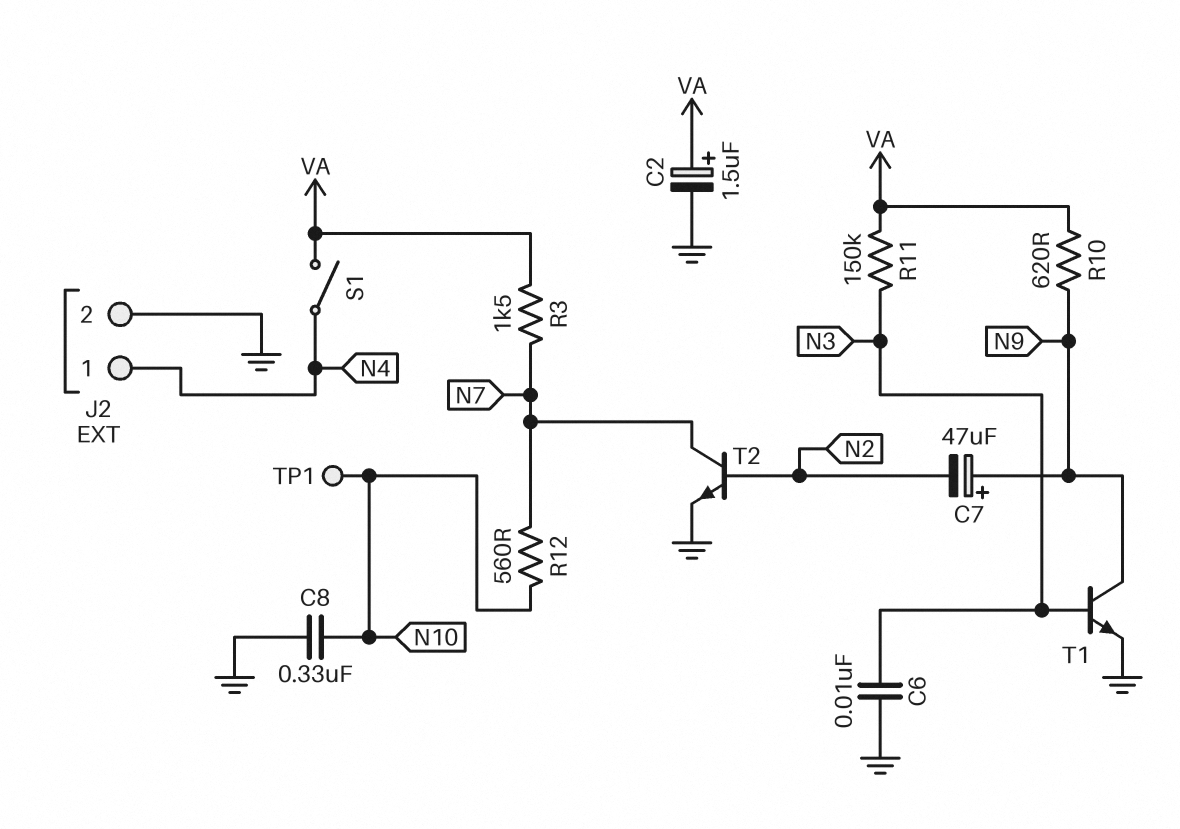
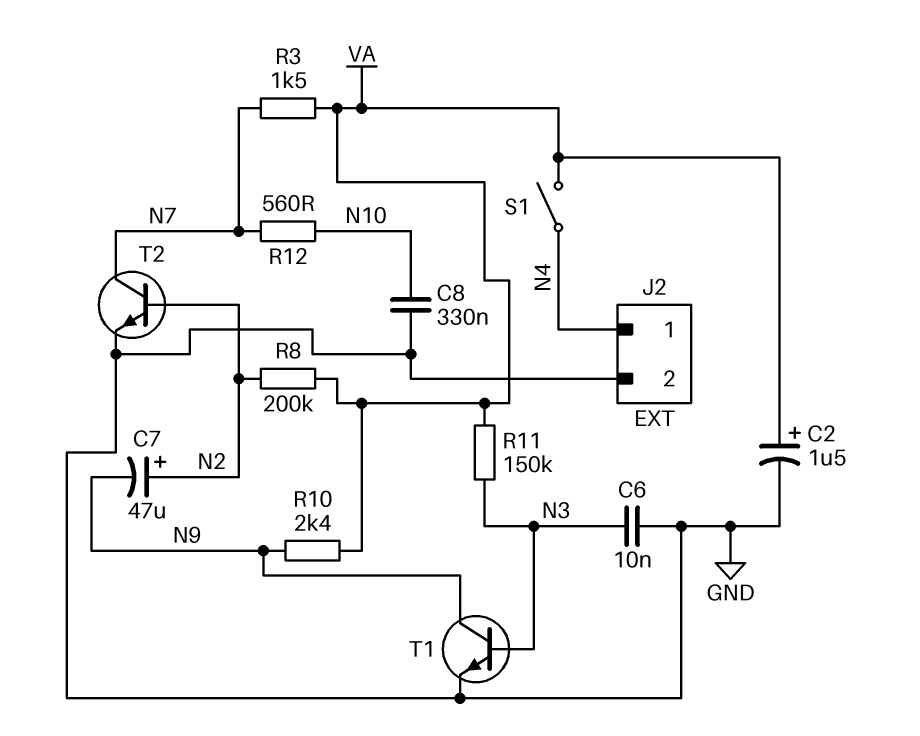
C7: 47uF (plus N9, minus N2) -> 47uF (plus N2, minus N9)
R8: none -> 200k (N2, VA)
R10: 620 (N9, VA) -> 2.4k (N9, VA)
TP1: test point (N10) -> none

